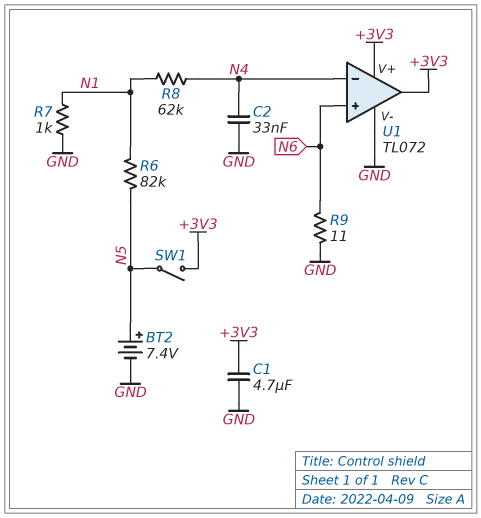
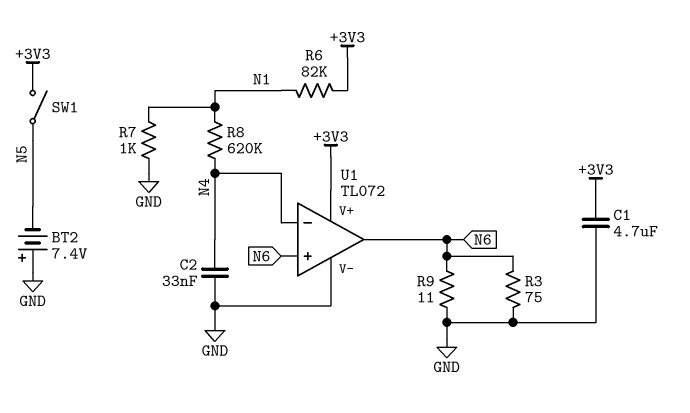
BT2: 7.4V (plus N5, minus GND) -> 7.4V (plus GND, minus N5)
R3: none -> 75 (GND, N6)
R6: 82k (N1, N5) -> 82k (+3V3, N1)
R8: 62k (N1, N4) -> 620k (N1, N4)
U1 pin out: +3V3 -> N6

